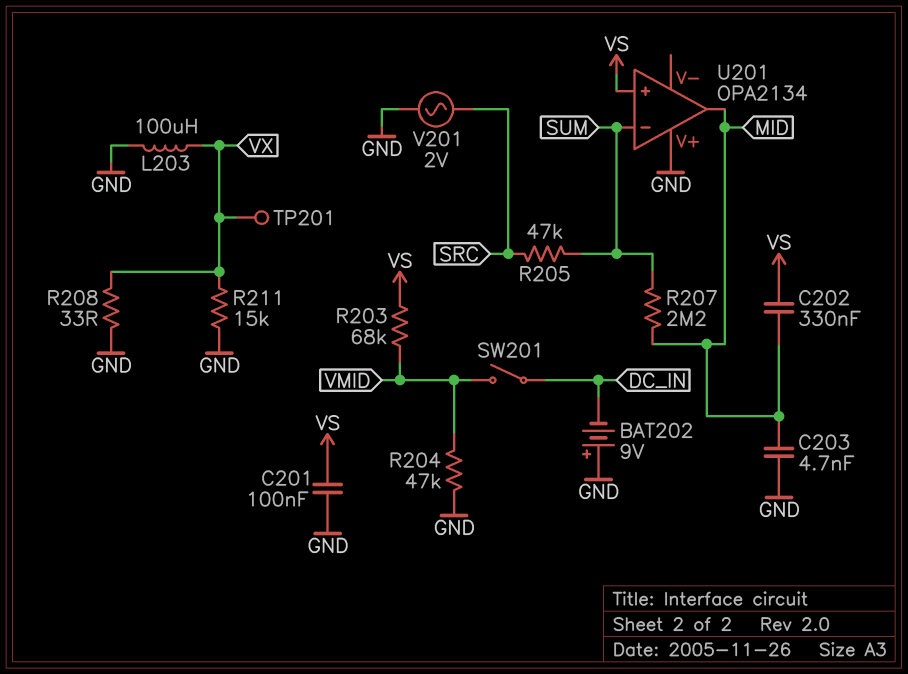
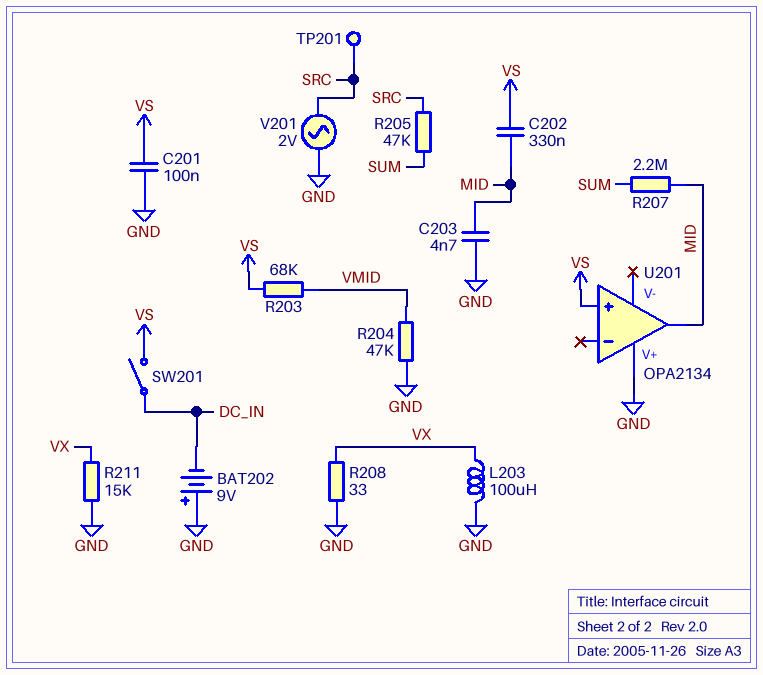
SW201: switch (DC_IN, VMID) -> switch (DC_IN, VS)
TP201: test point (VX) -> test point (SRC)
U201 pin in-: SUM -> none

